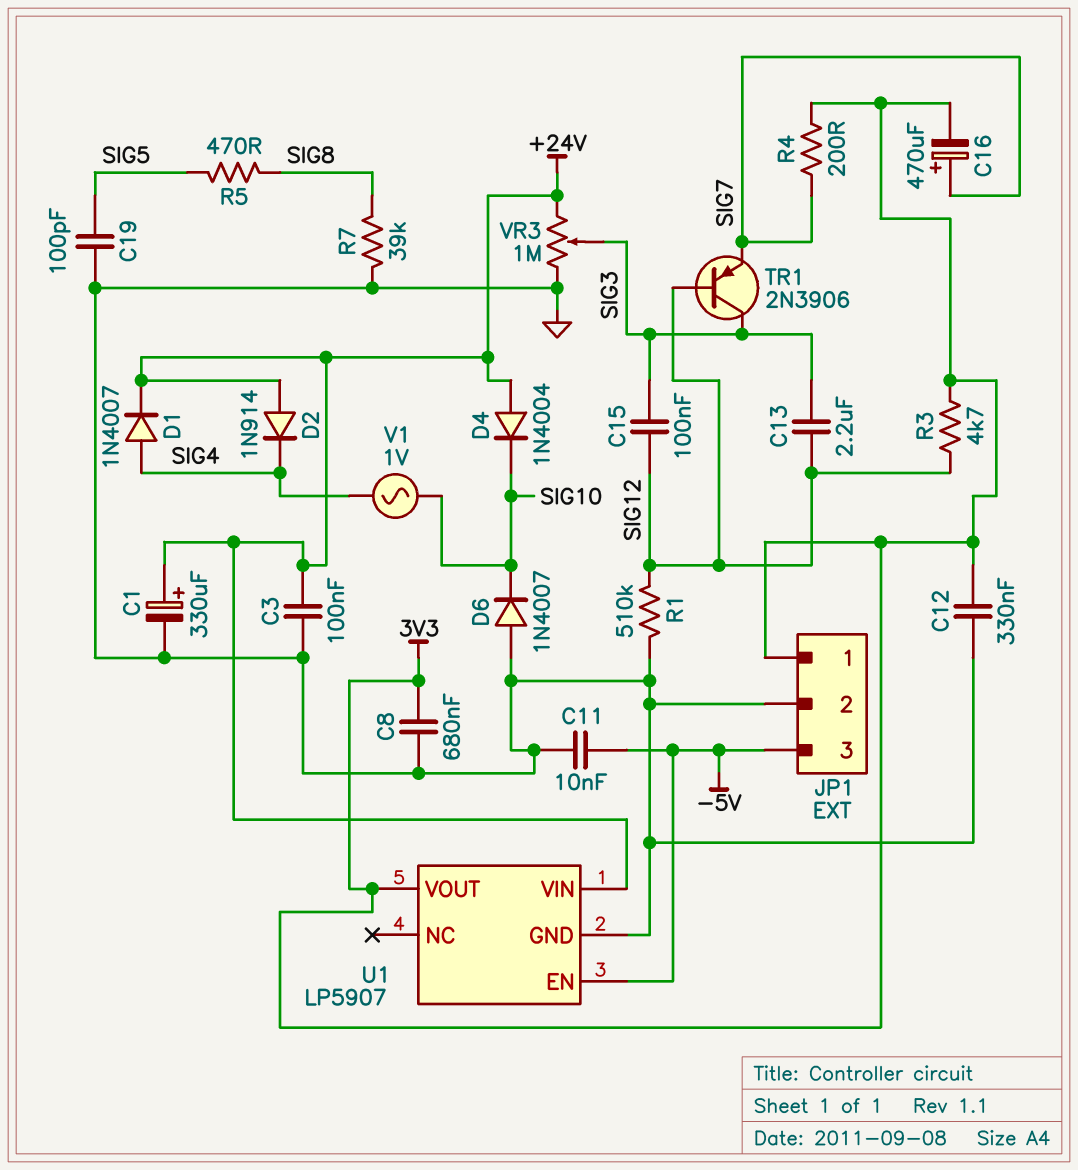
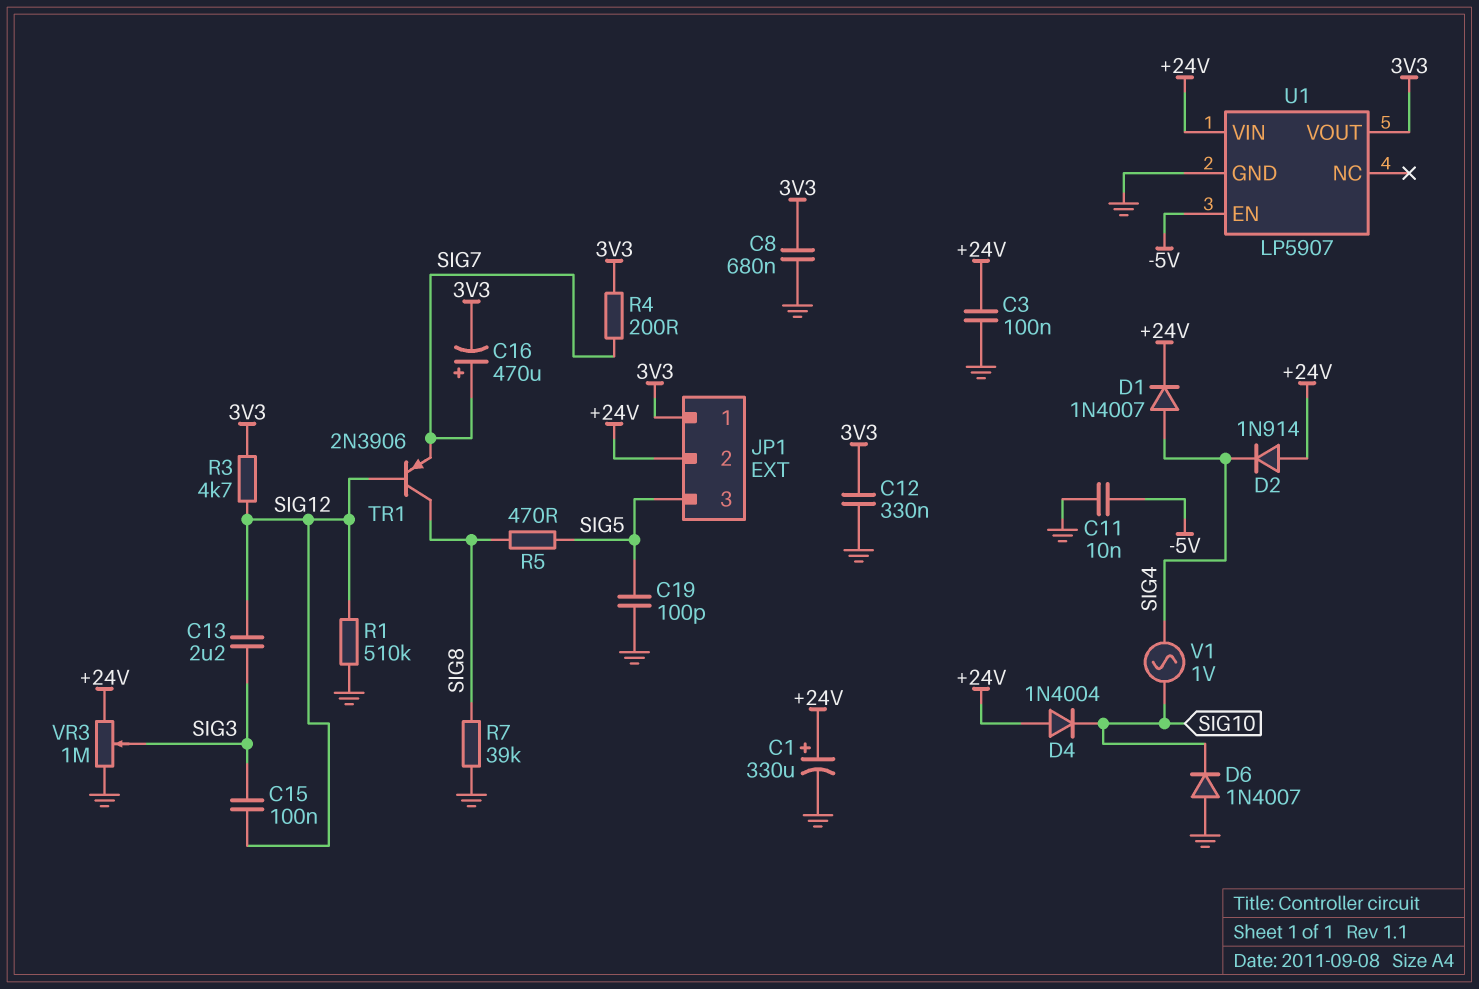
JP1 pin 2: GND -> +24V
JP1 pin 3: -5V -> SIG5
TR1: PNP 2N3906 (B SIG12, C SIG3, E SIG7) -> PNP 2N3906 (B SIG12, C SIG8, E SIG7)

